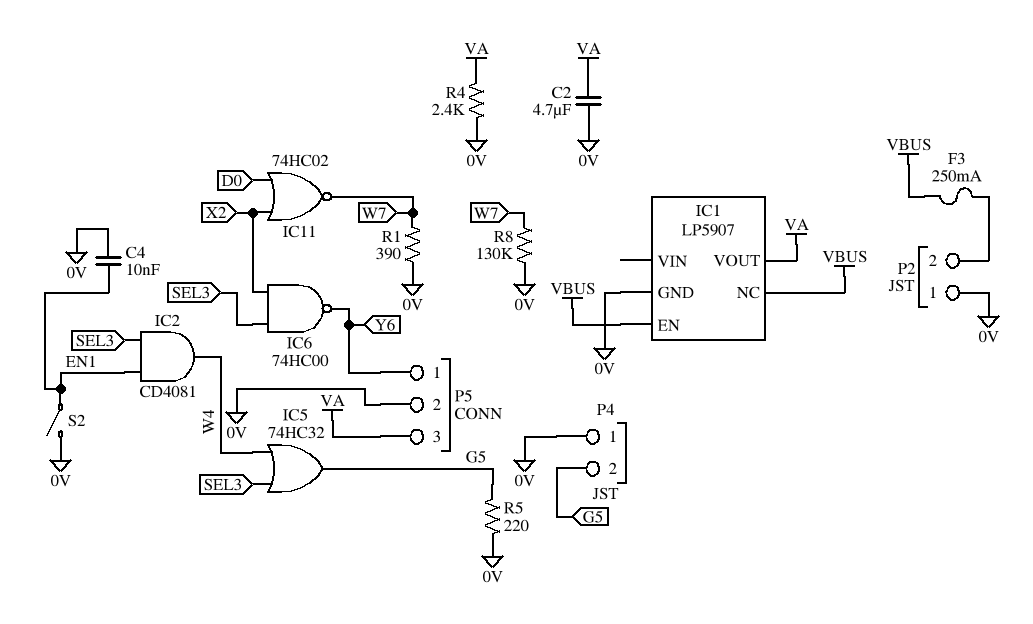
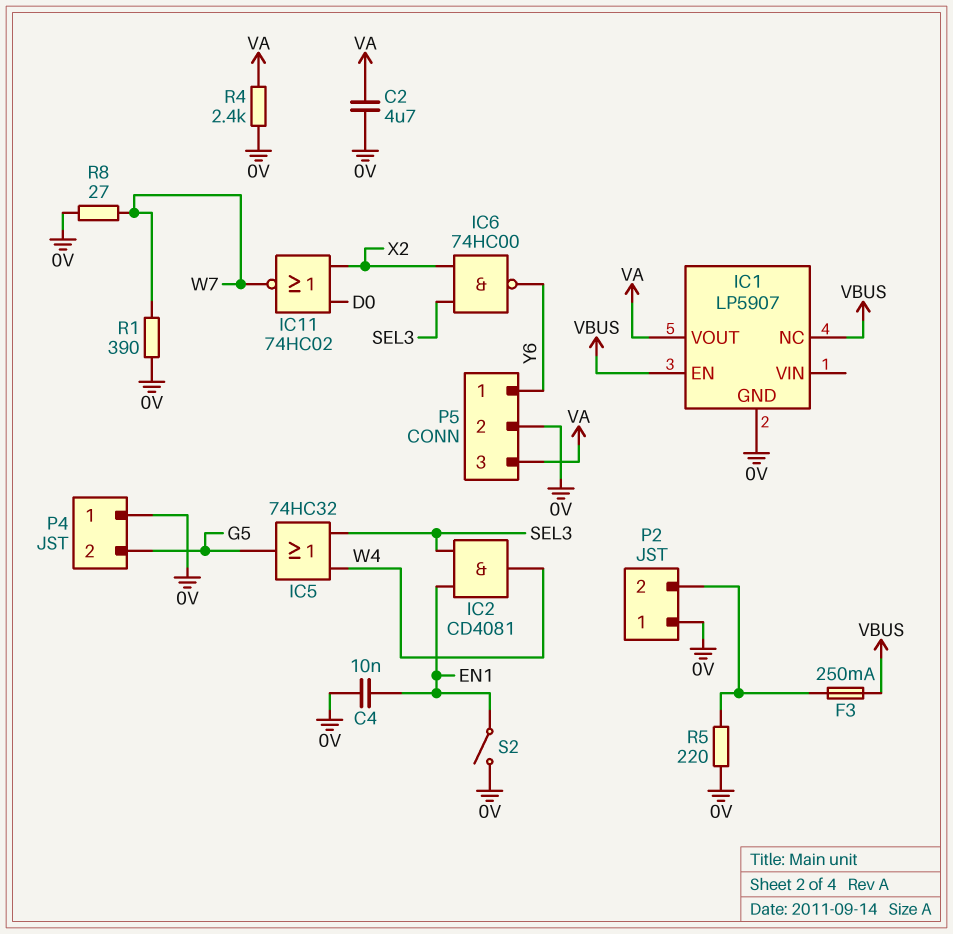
R5: 220 (0V, G5) -> 220 (0V, P2/2)
R8: 130k (0V, W7) -> 27 (0V, W7)

